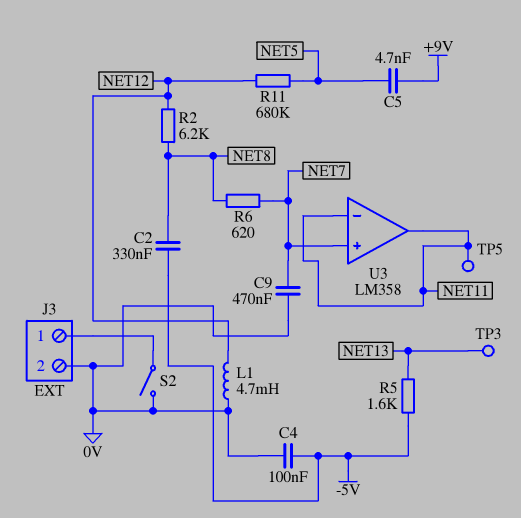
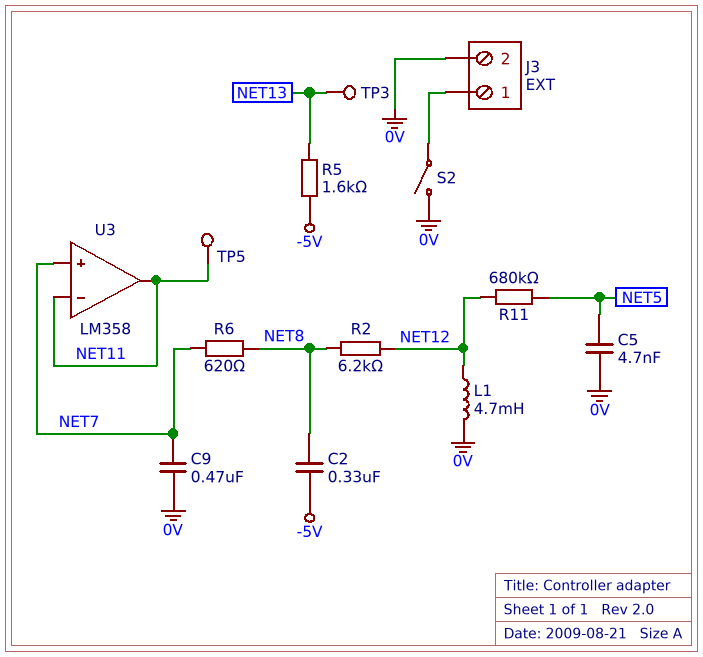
C4: 100nF (-5V, 0V) -> none
C5: 4.7nF (+9V, NET5) -> 4.7nF (0V, NET5)

